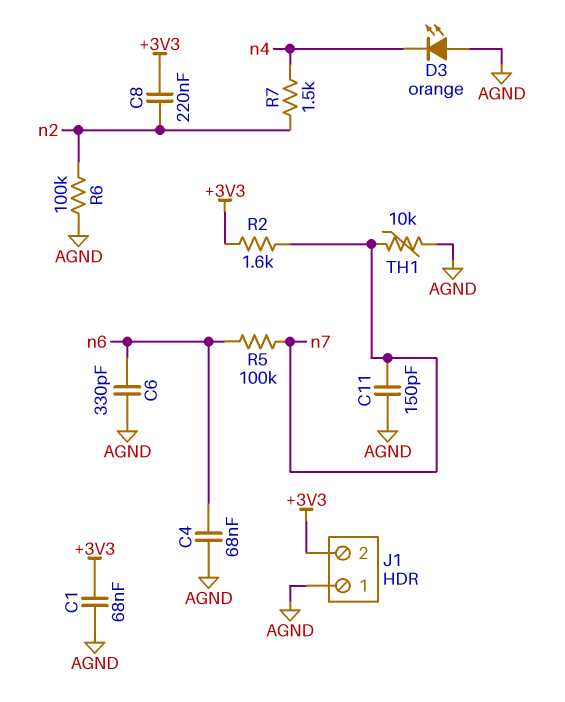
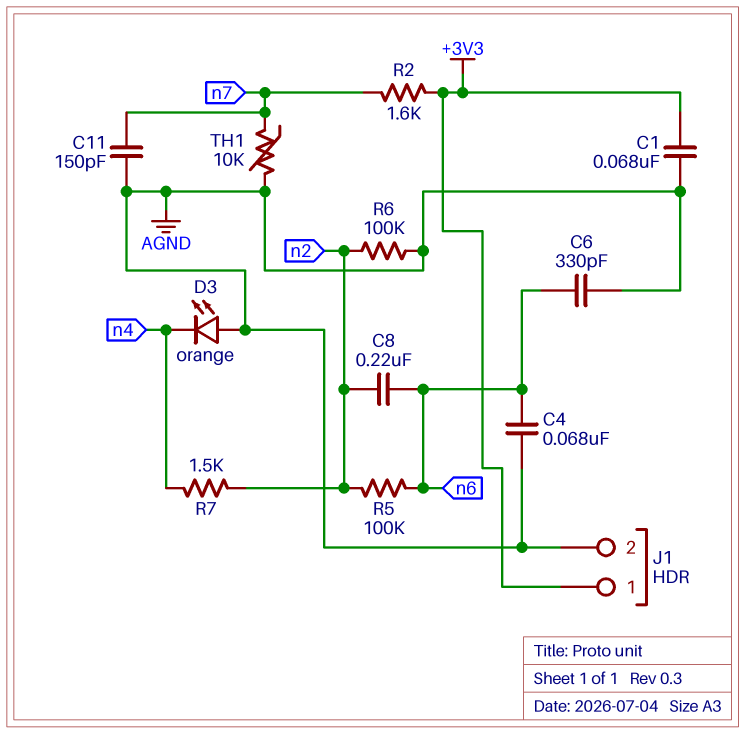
C8: 220nF (+3V3, n2) -> 220nF (n2, n6)
J1 pin 1: AGND -> +3V3
J1 pin 2: +3V3 -> AGND
R5: 100k (n6, n7) -> 100k (n2, n6)

